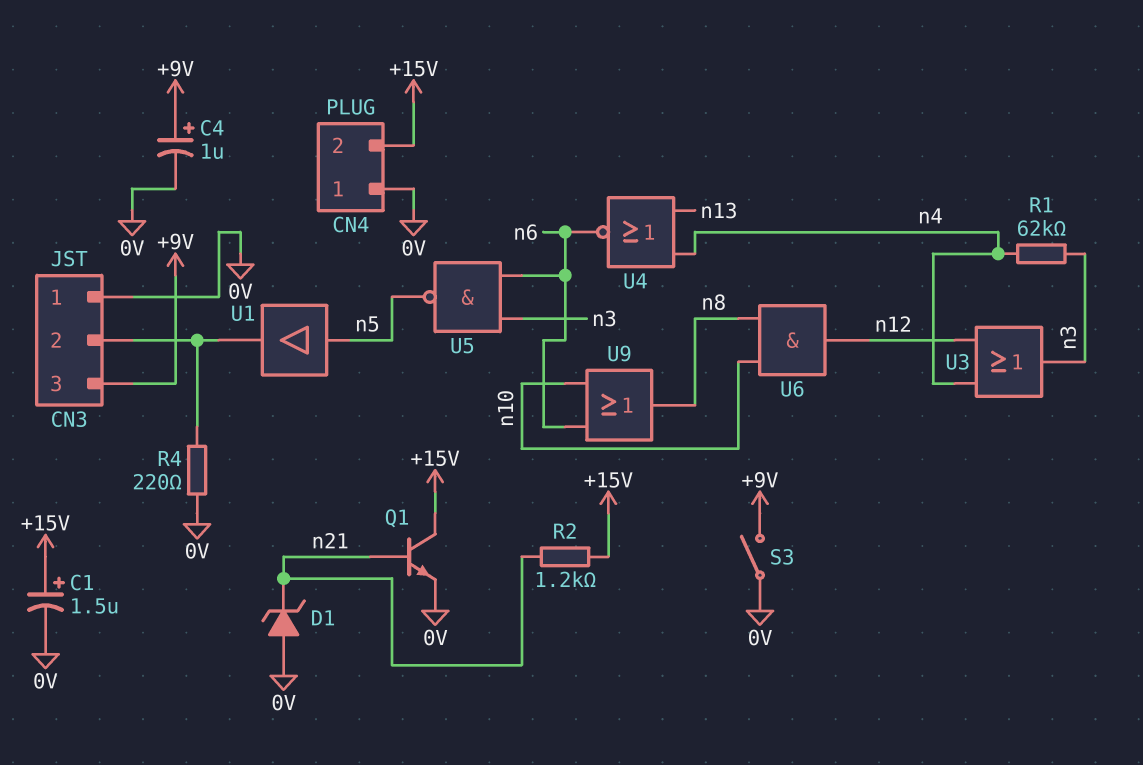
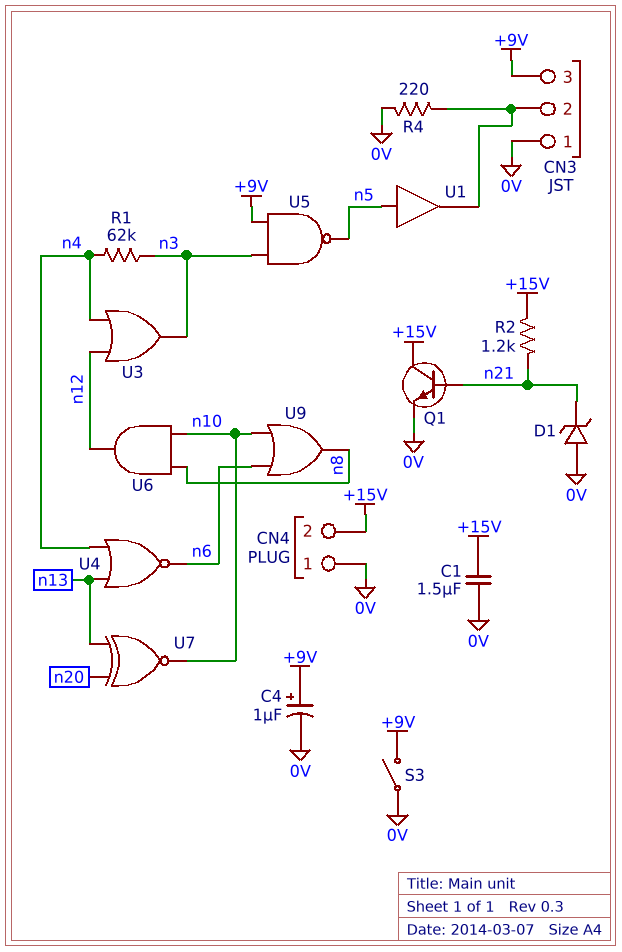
C1: 1.5uF (plus +15V, minus 0V) -> 1.5uF (+15V, 0V)
U5: NAND (in n3, in n6, out n5) -> NAND (in +9V, in n3, out n5)
U7: none -> XNOR (in n13, in n20, out n10)

